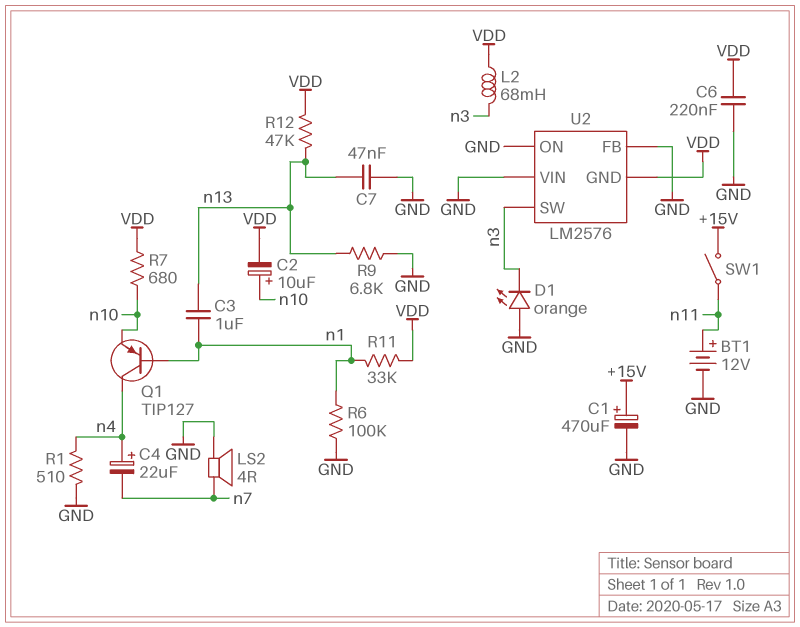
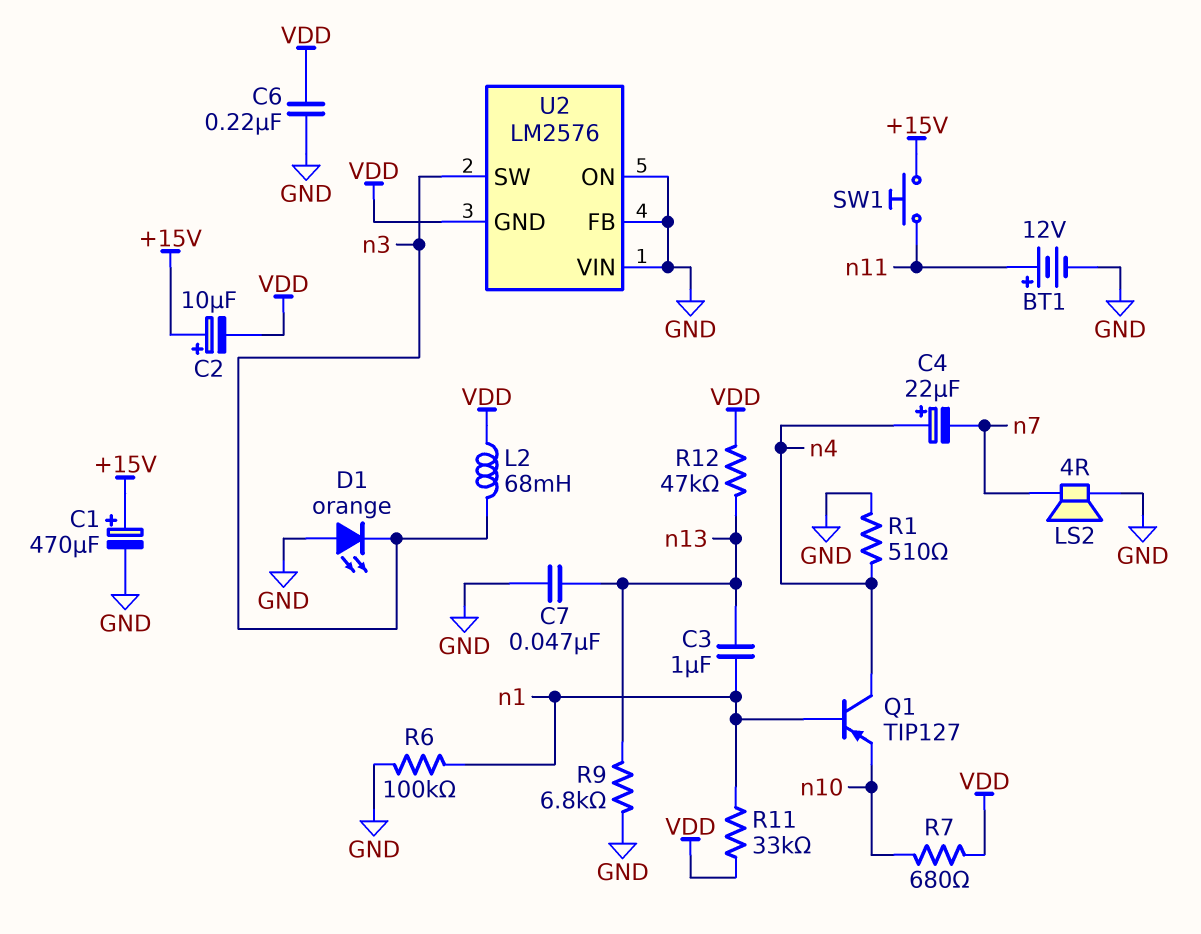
C2: 10uF (plus n10, minus VDD) -> 10uF (plus +15V, minus VDD)
SW1: switch (+15V, n11) -> button (+15V, n11)

